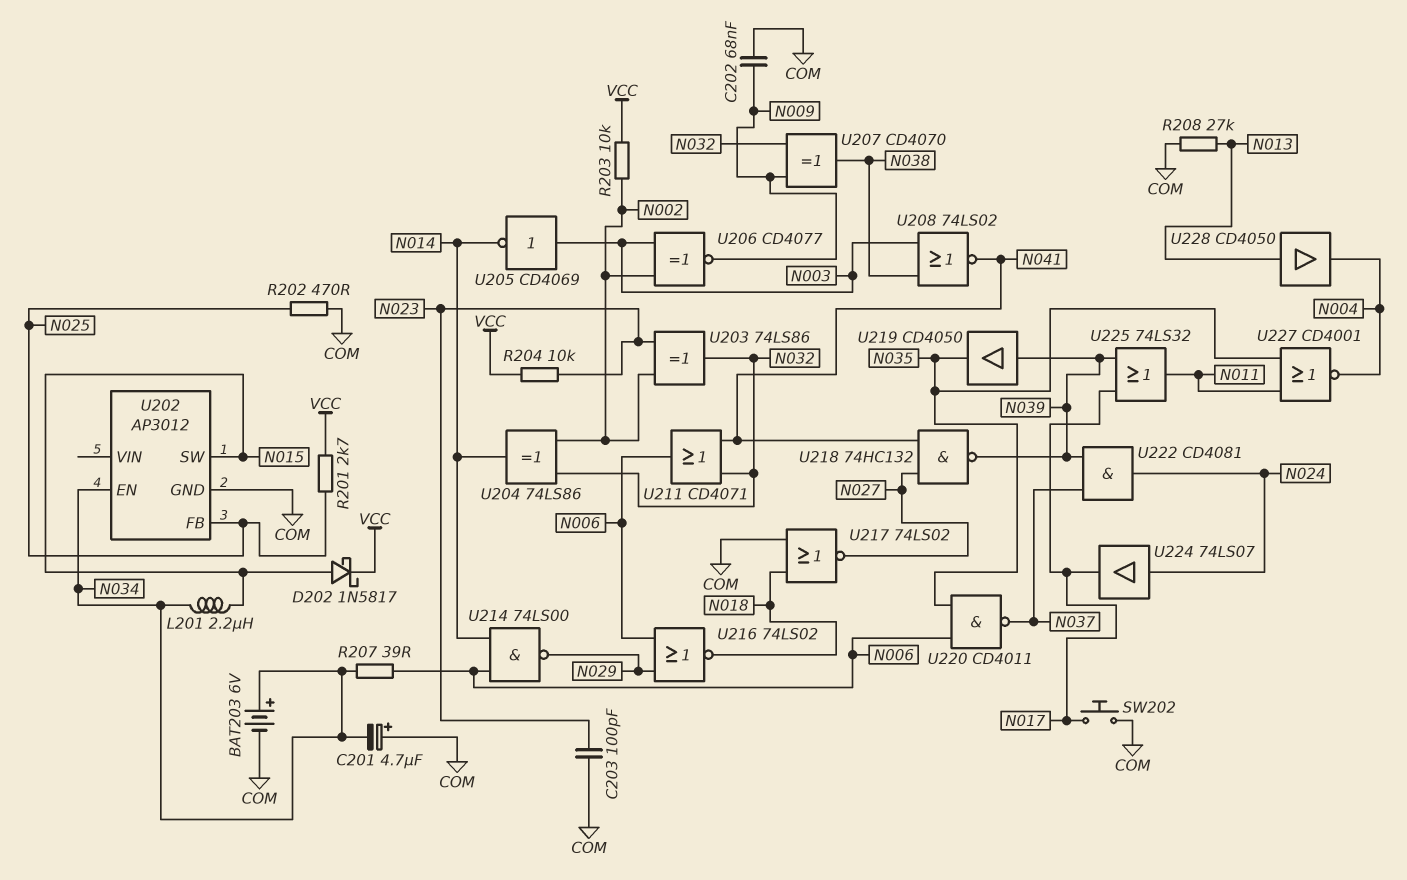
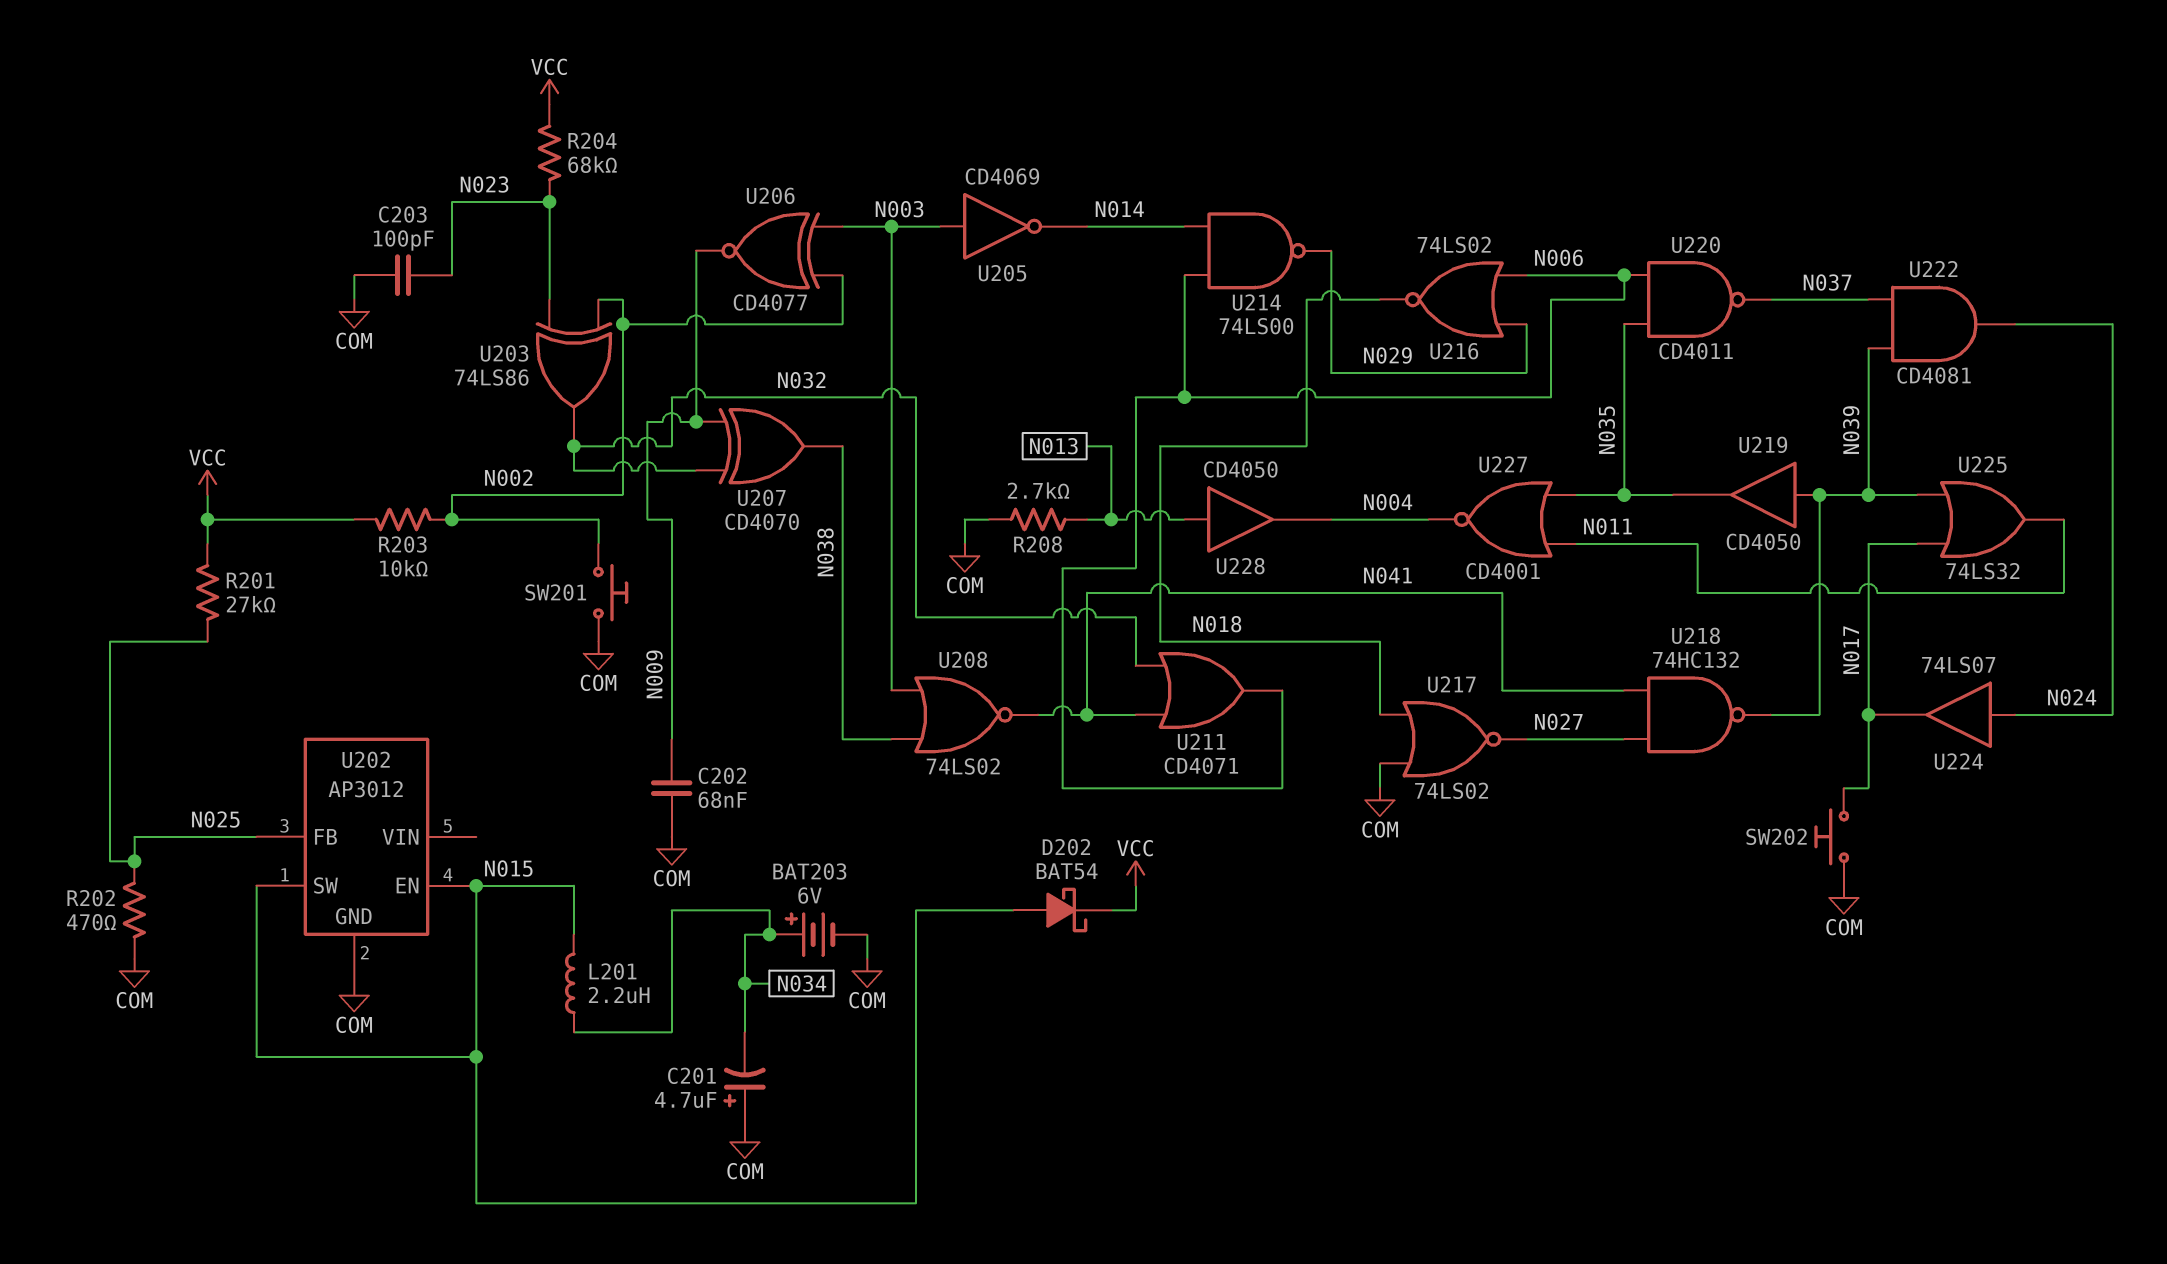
D202: schottky 1N5817 (A N015, K VCC) -> schottky BAT54 (A N015, K VCC)
R201: 2.7k (N025, VCC) -> 27k (N025, VCC)
R204: 10k (N023, VCC) -> 68k (N023, VCC)
R207: 39 (N006, N034) -> none
R208: 27k (COM, N013) -> 2.7k (COM, N013)
SW201: none -> button (COM, N002)
U202 pin EN: N034 -> N015
U204: XOR 74LS86 (in N002, in N032, out N014) -> none

